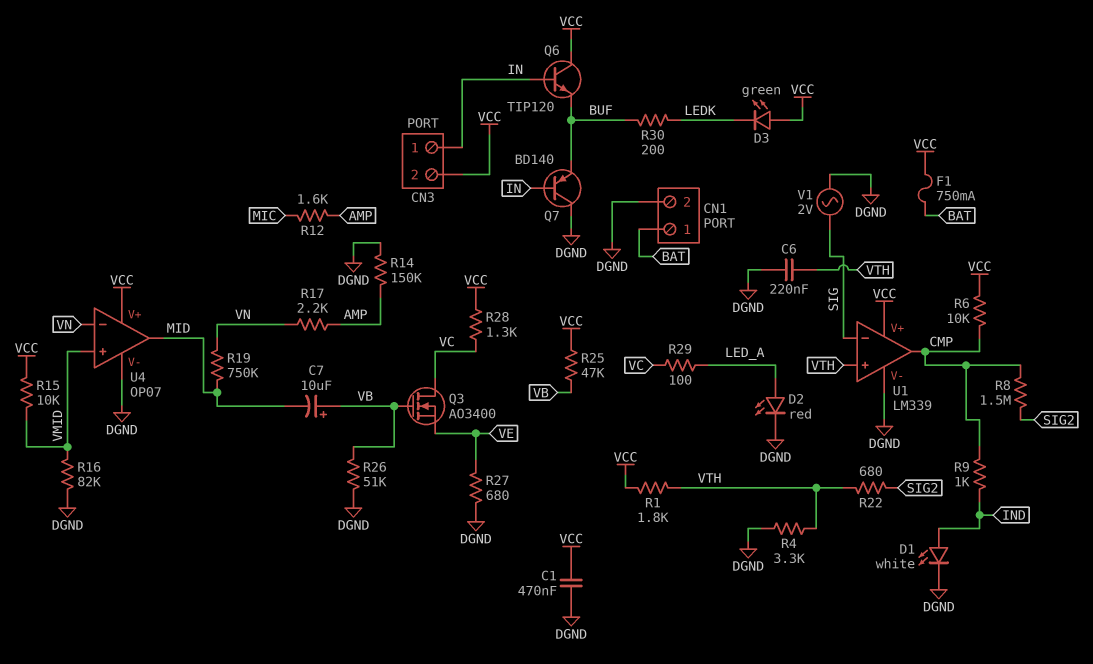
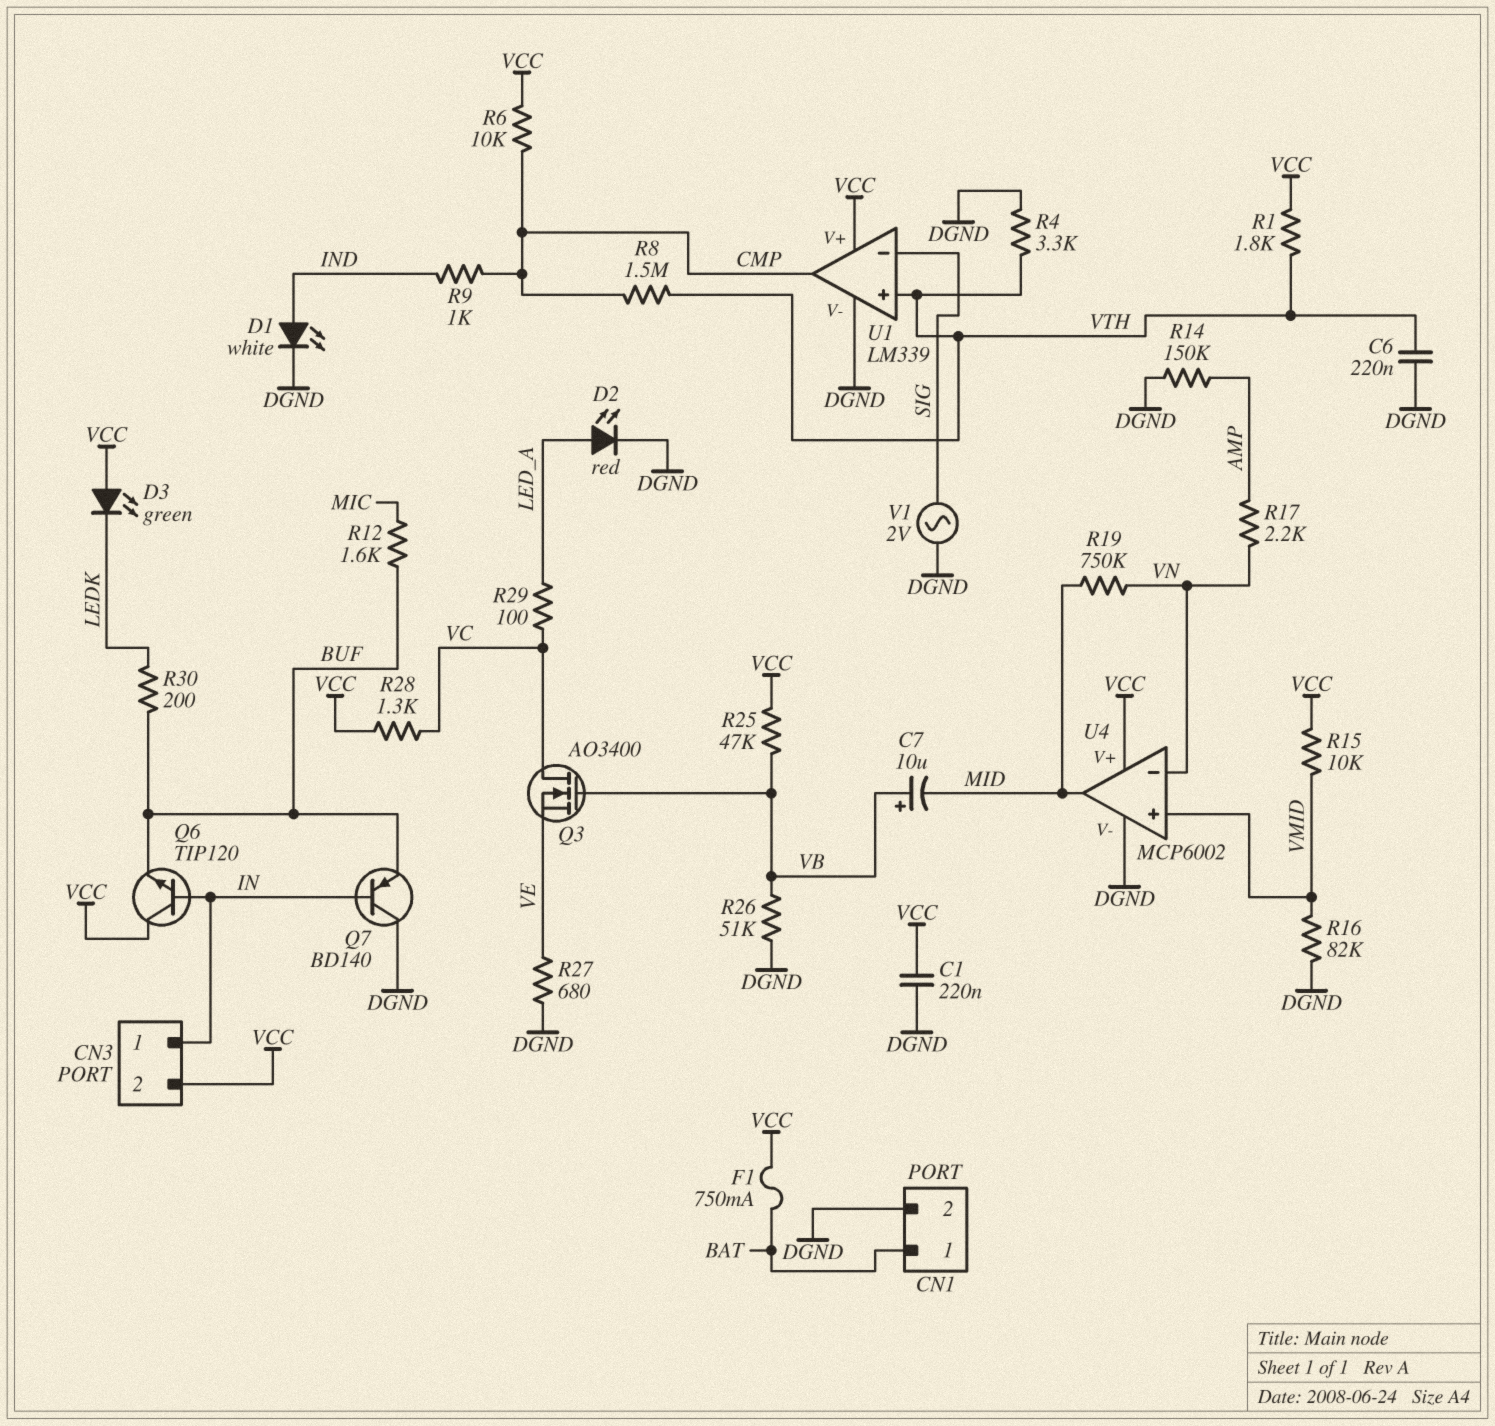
C1: 470nF (DGND, VCC) -> 220nF (DGND, VCC)
R8: 1.5M (CMP, SIG2) -> 1.5M (CMP, VTH)
R12: 1.6k (AMP, MIC) -> 1.6k (BUF, MIC)
R22: 680 (SIG2, VTH) -> none
U4: OP07 -> MCP6002

